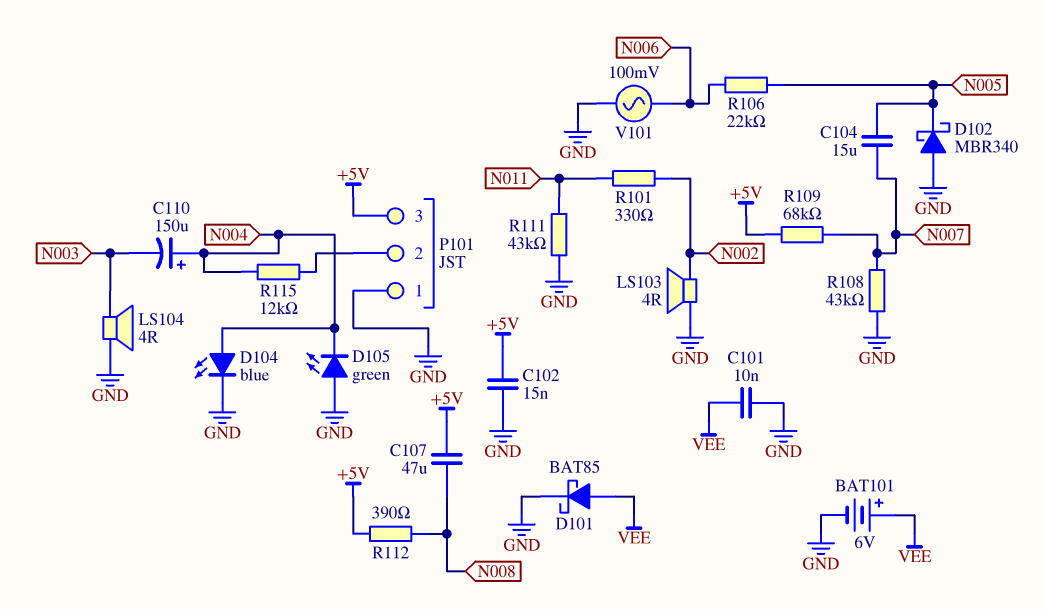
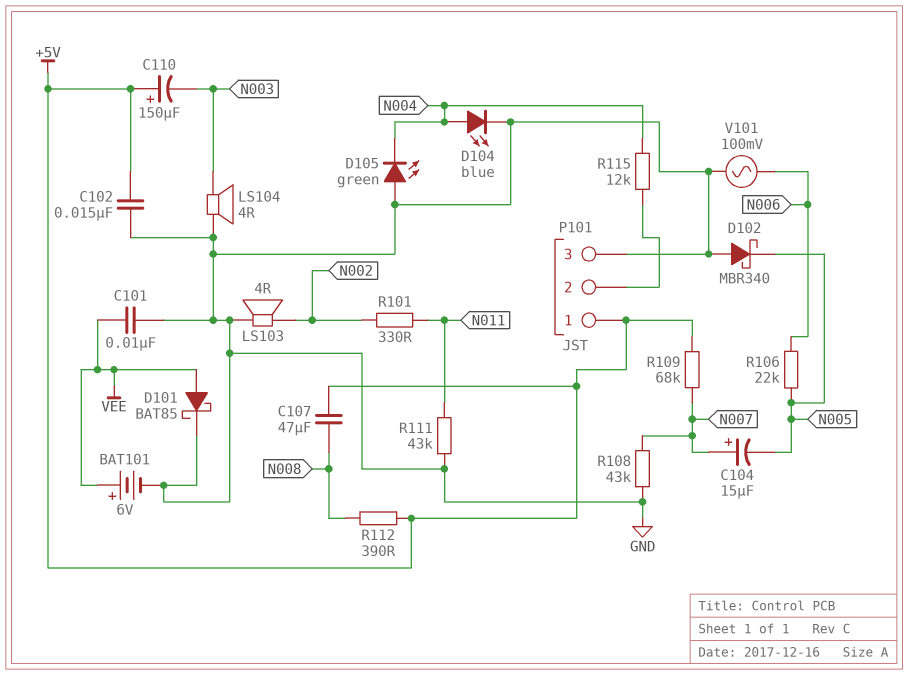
C104: 15uF (N005, N007) -> 15uF (plus N007, minus N005)
C110: 150uF (plus N004, minus N003) -> 150uF (plus +5V, minus N003)
P101 pin 1: GND -> +5V
P101 pin 3: +5V -> GND

